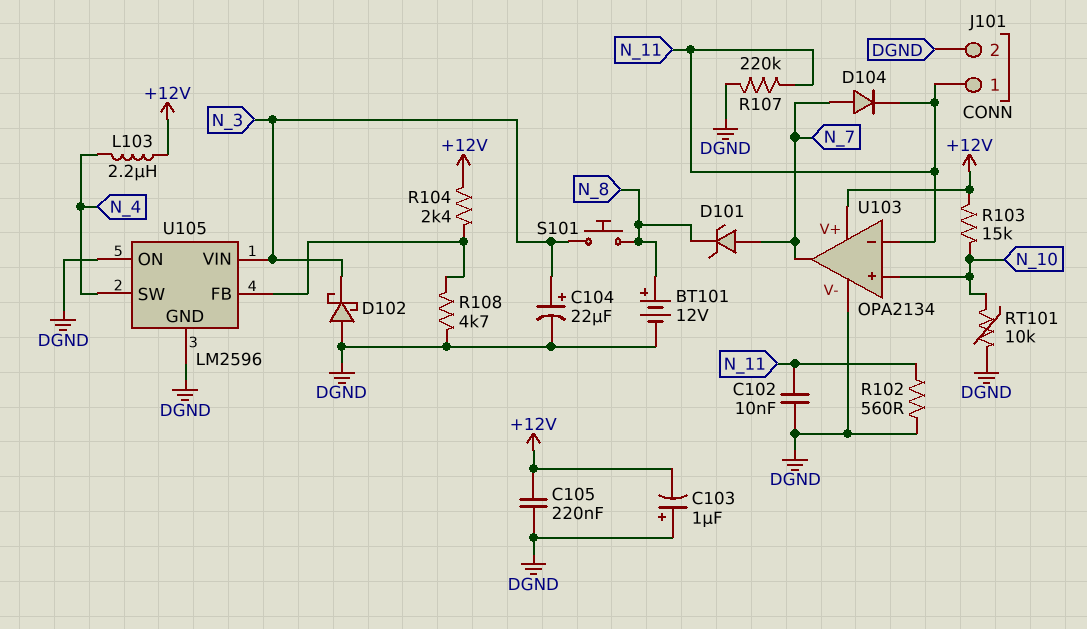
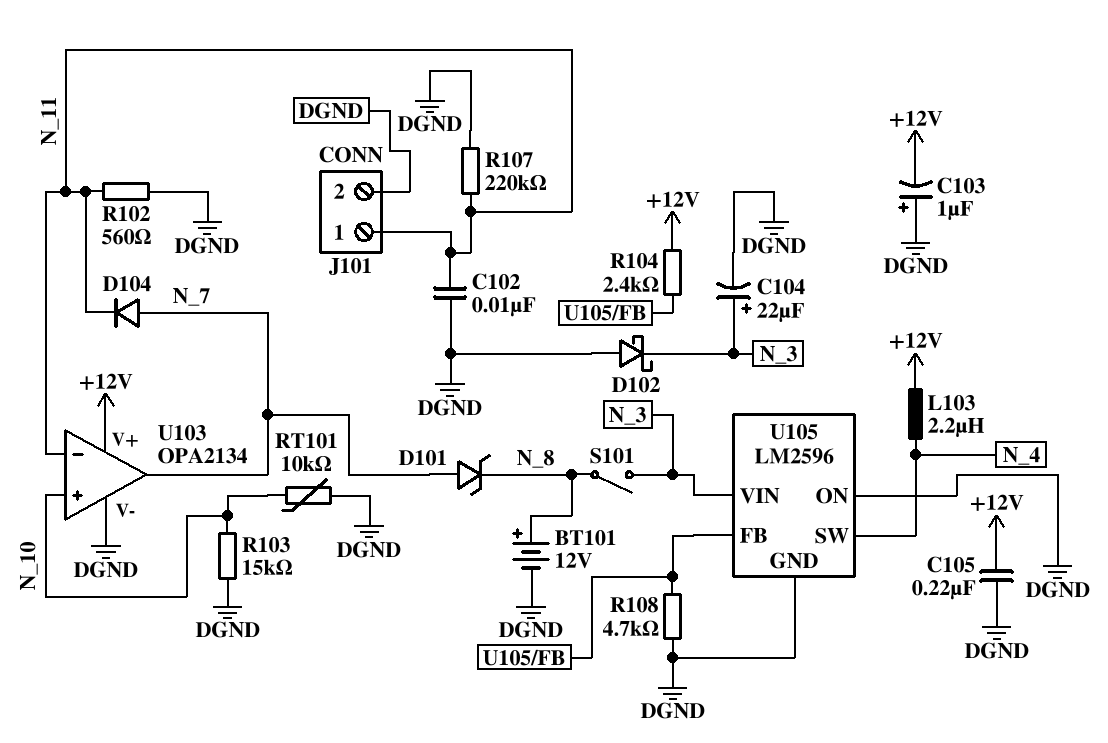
R103: 15k (+12V, N_10) -> 15k (DGND, N_10)
S101: button (N_3, N_8) -> switch (N_3, N_8)

